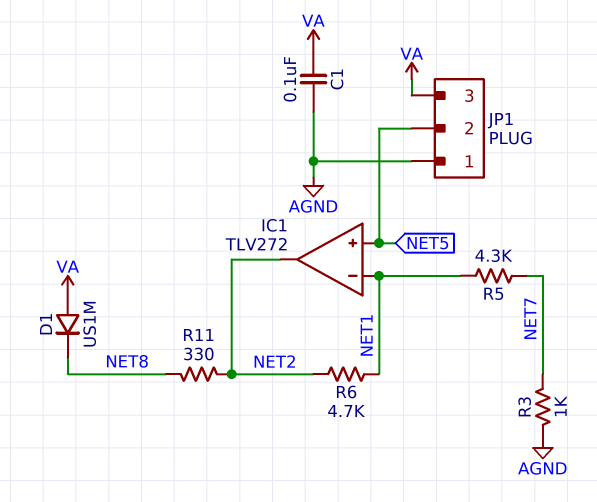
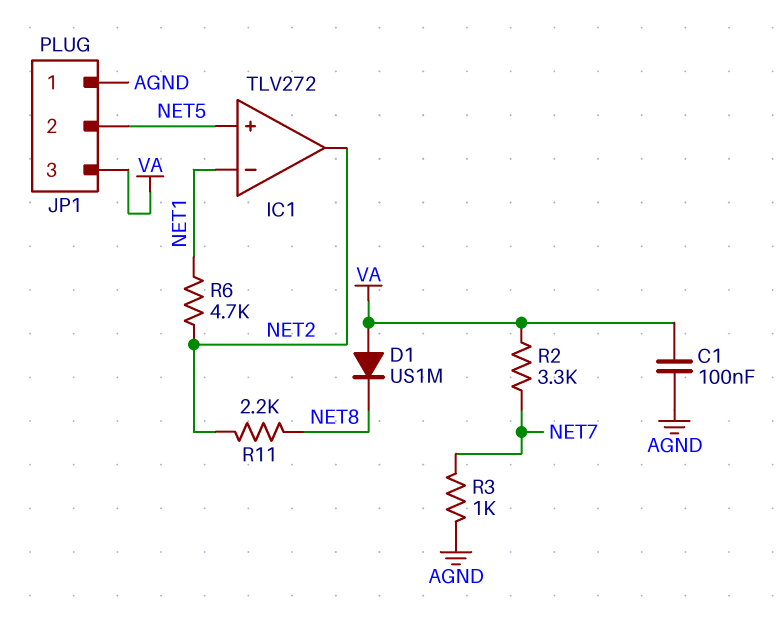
R2: none -> 3.3k (NET7, VA)
R5: 4.3k (NET1, NET7) -> none
R11: 330 (NET2, NET8) -> 2.2k (NET2, NET8)

